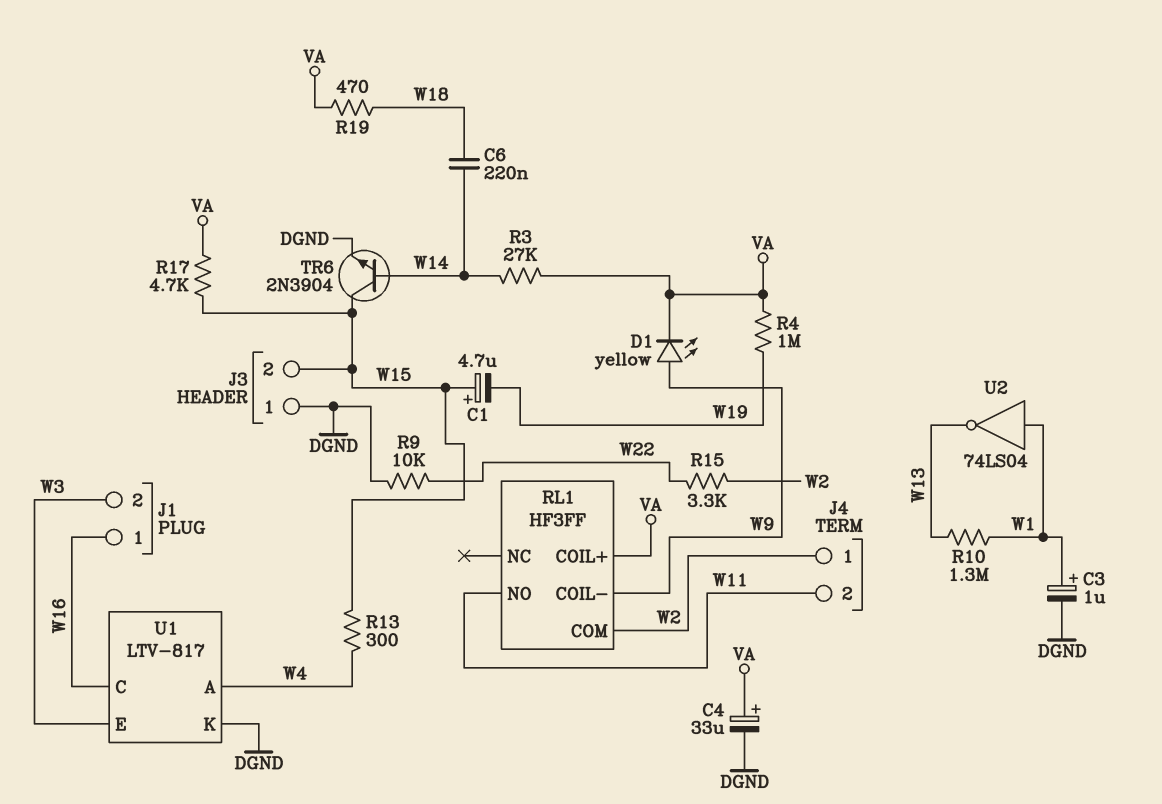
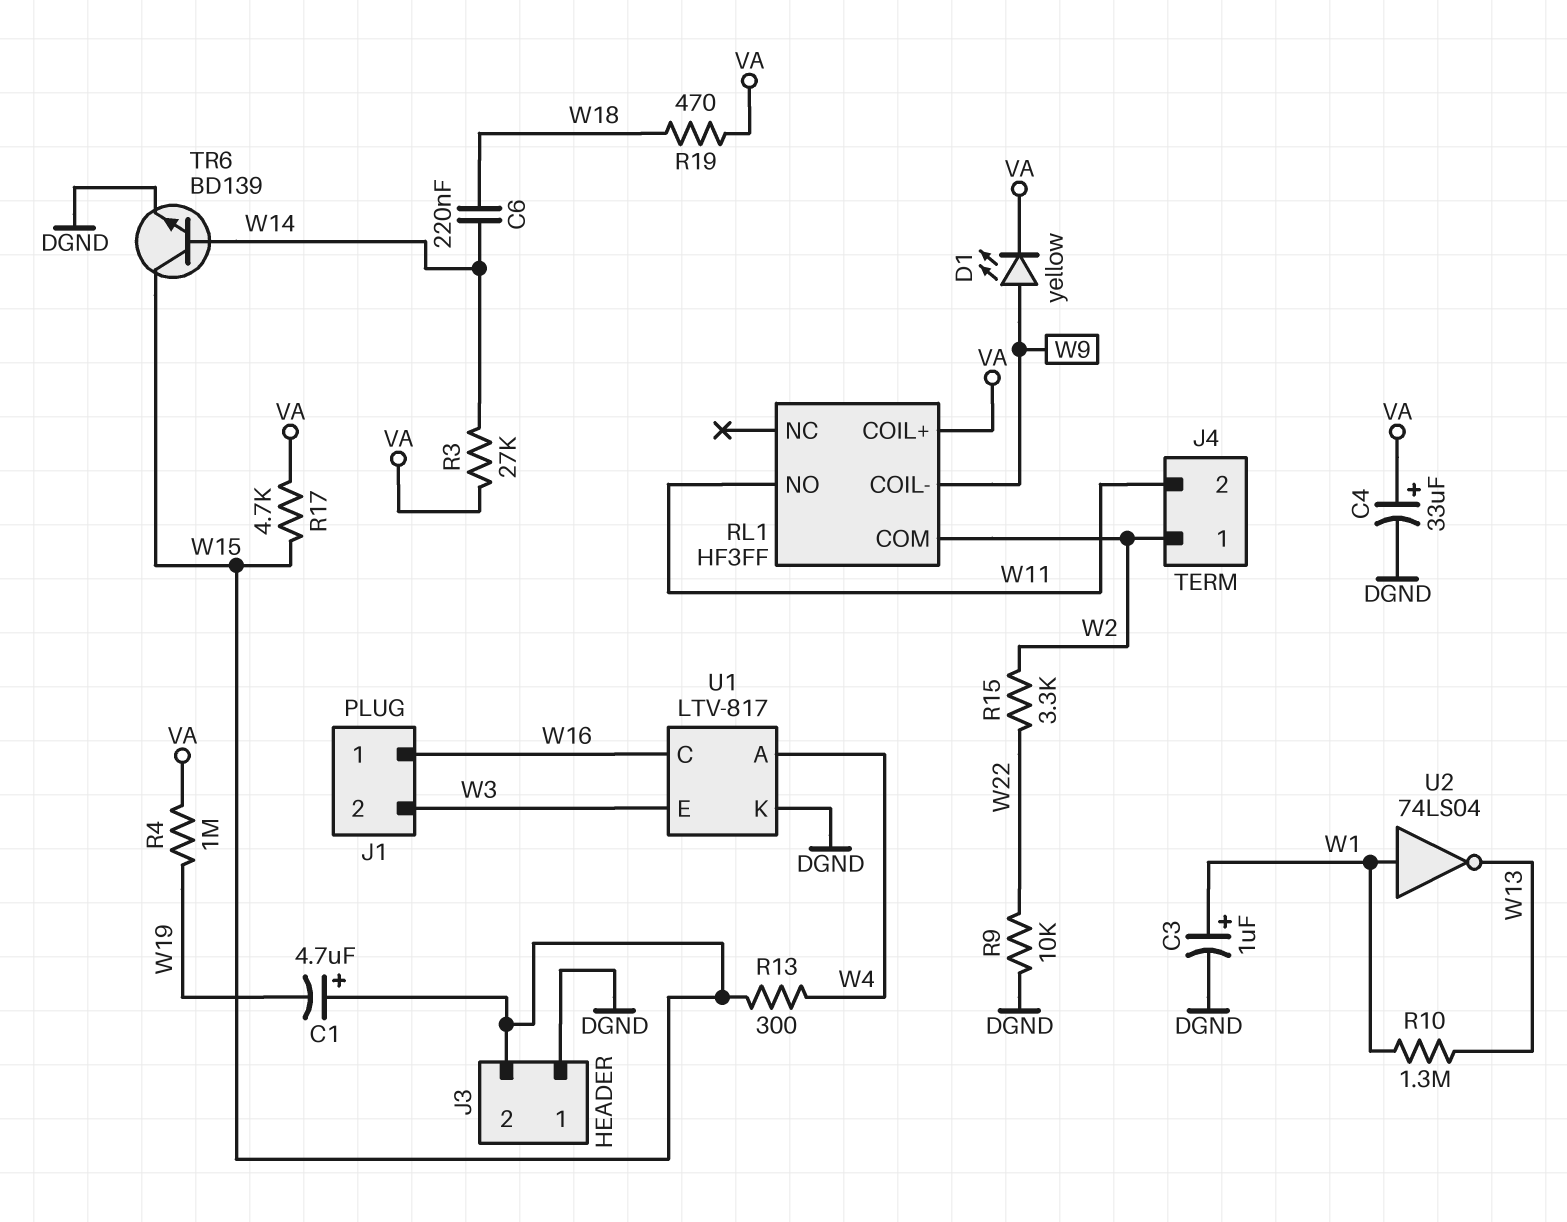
TR6: NPN 2N3904 (B W14, C W15, E DGND) -> NPN BD139 (B W14, C W15, E DGND)

